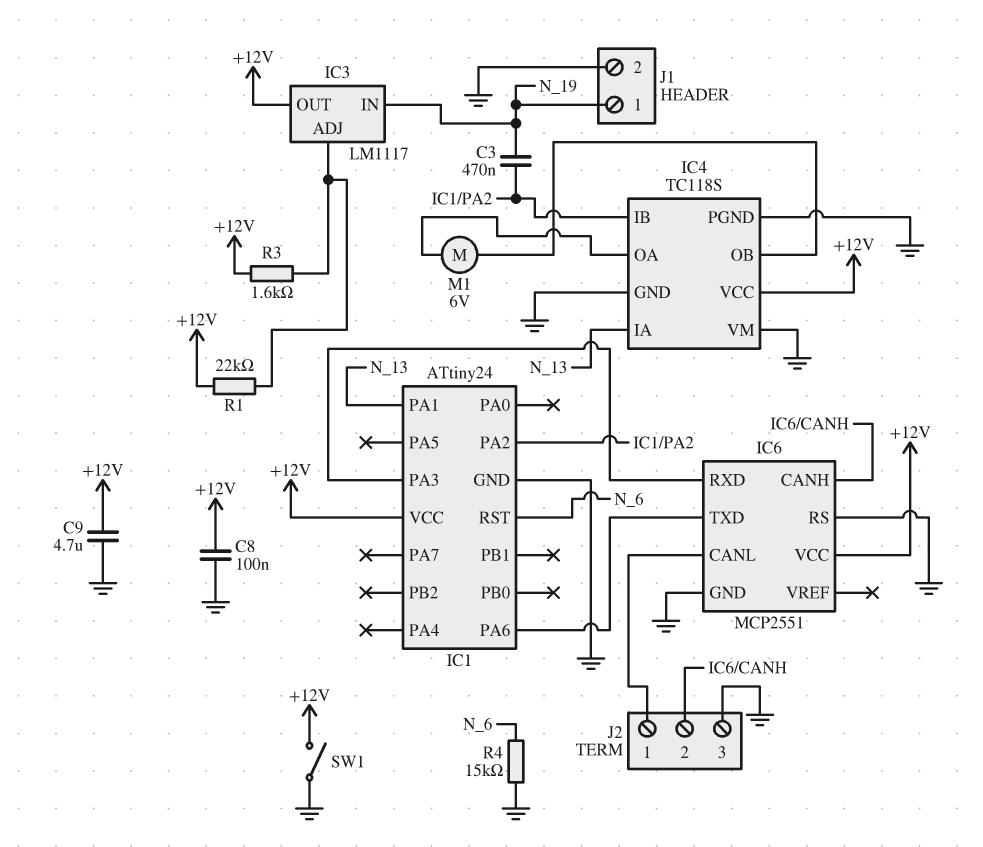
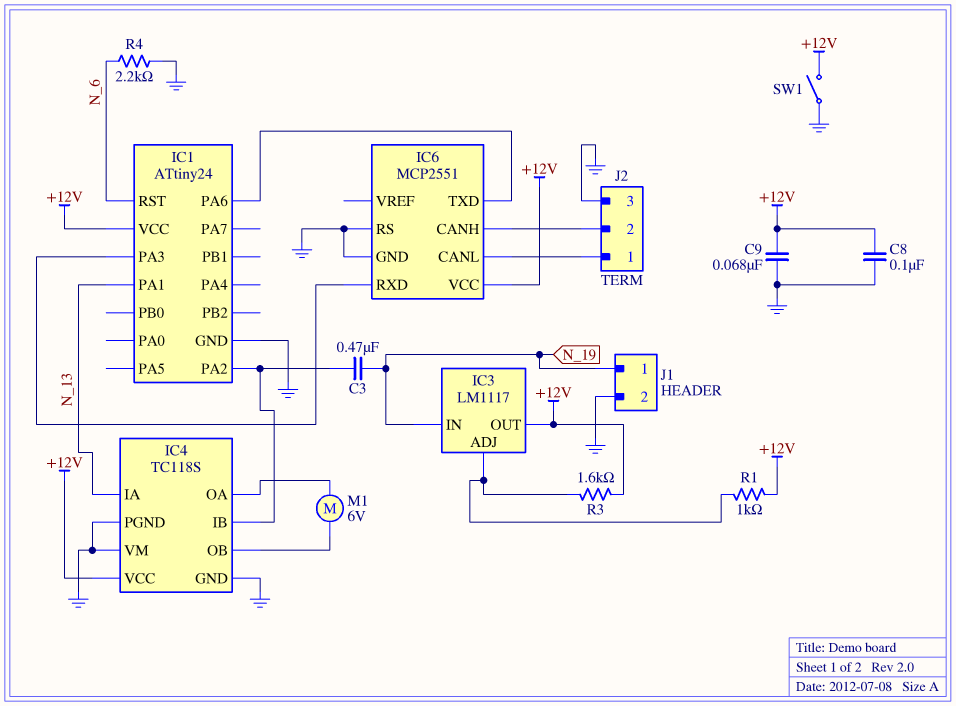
C9: 4.7uF (+12V, GND) -> 68nF (+12V, GND)
R1: 22k (+12V, IC3/ADJ) -> 1k (+12V, IC3/ADJ)
R4: 15k (GND, N_6) -> 2.2k (GND, N_6)

